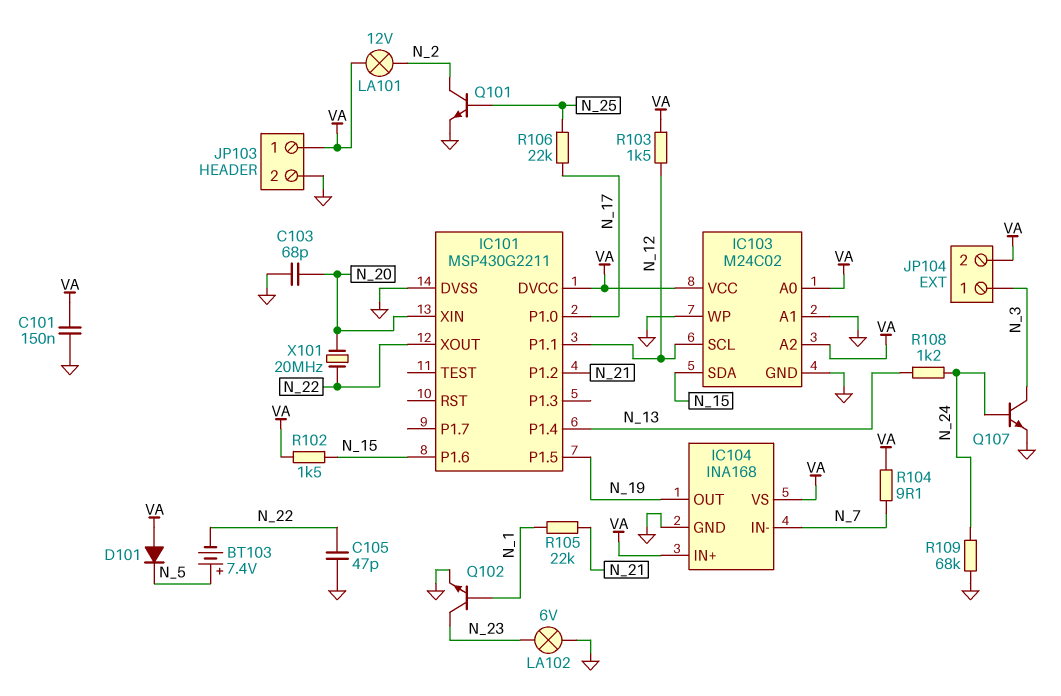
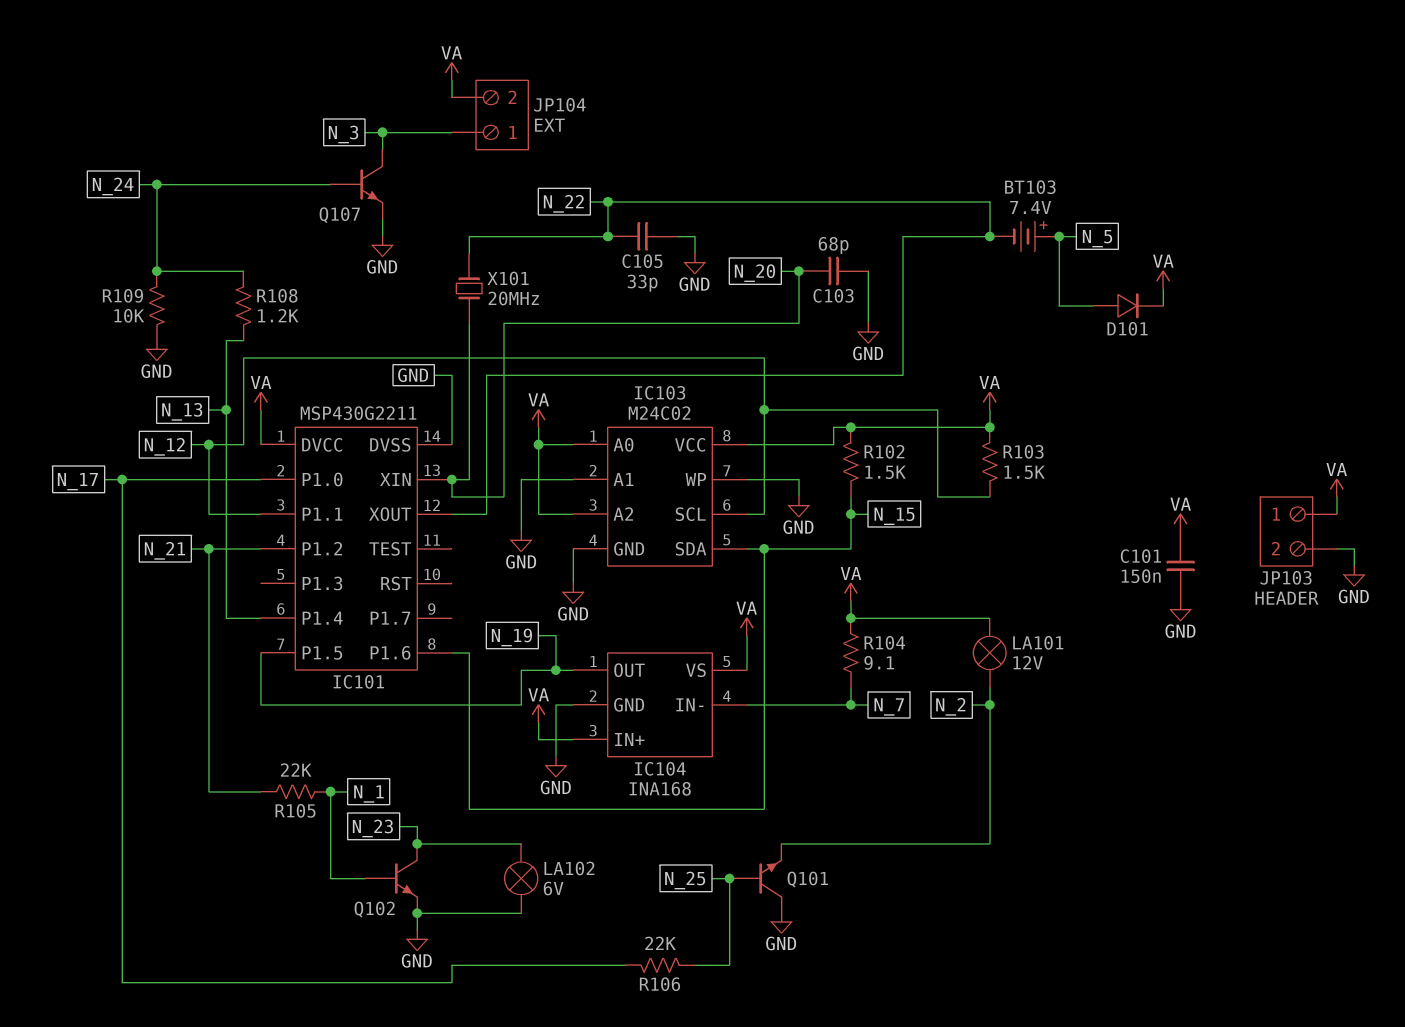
C105: 47pF (GND, N_22) -> 33pF (GND, N_22)
D101: diode (A VA, K N_5) -> diode (A N_5, K VA)
Q101: NPN (B N_25, C N_2, E GND) -> NPN (B N_25, C GND, E N_2)
R109: 68k (GND, N_24) -> 10k (GND, N_24)

